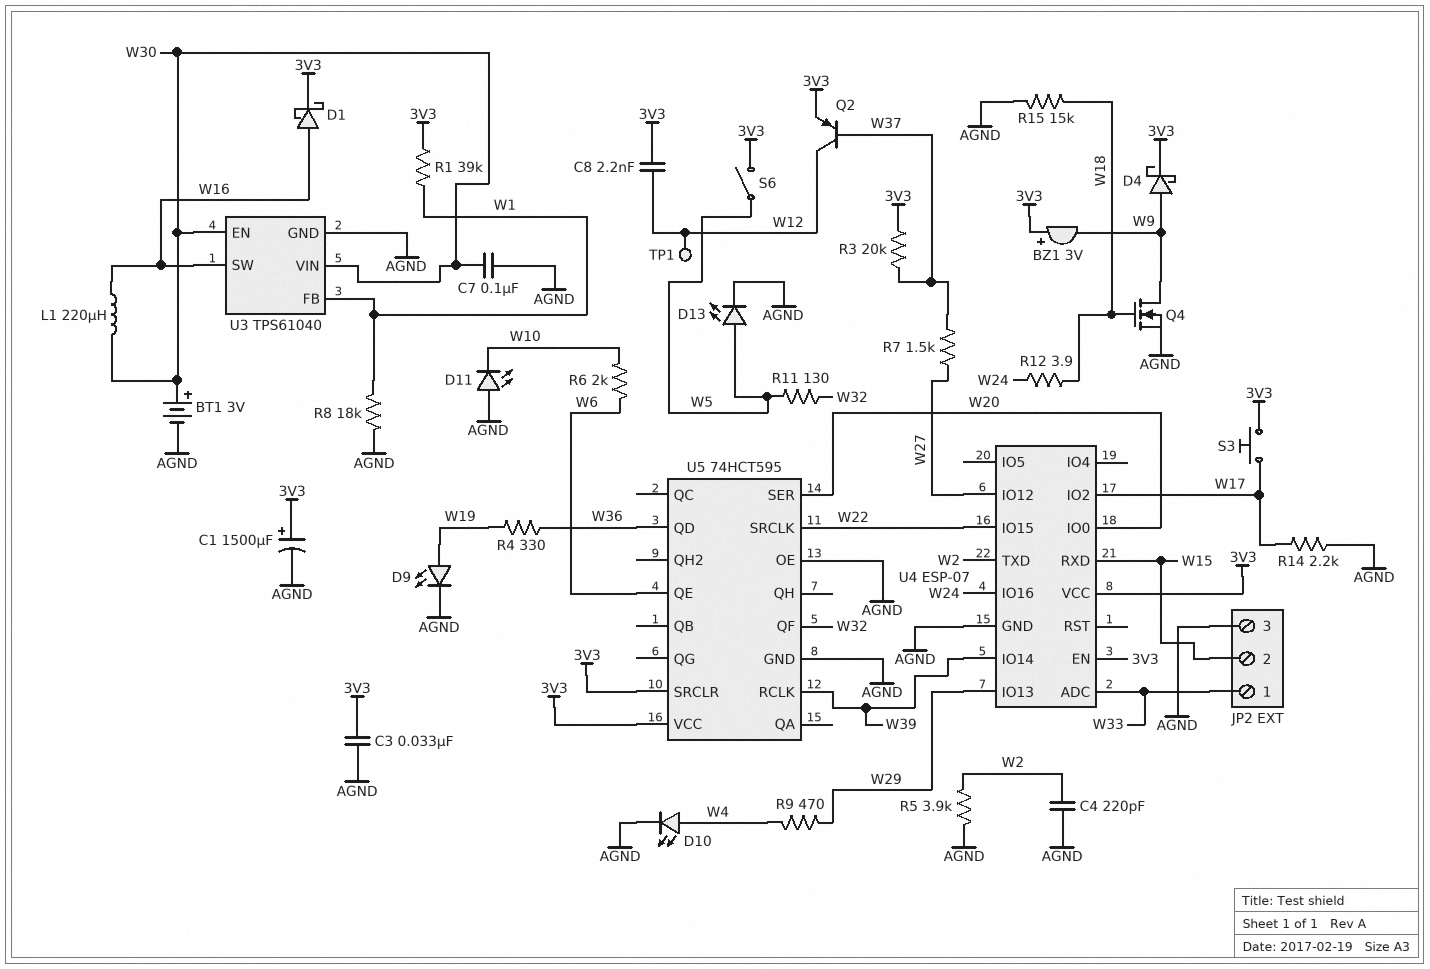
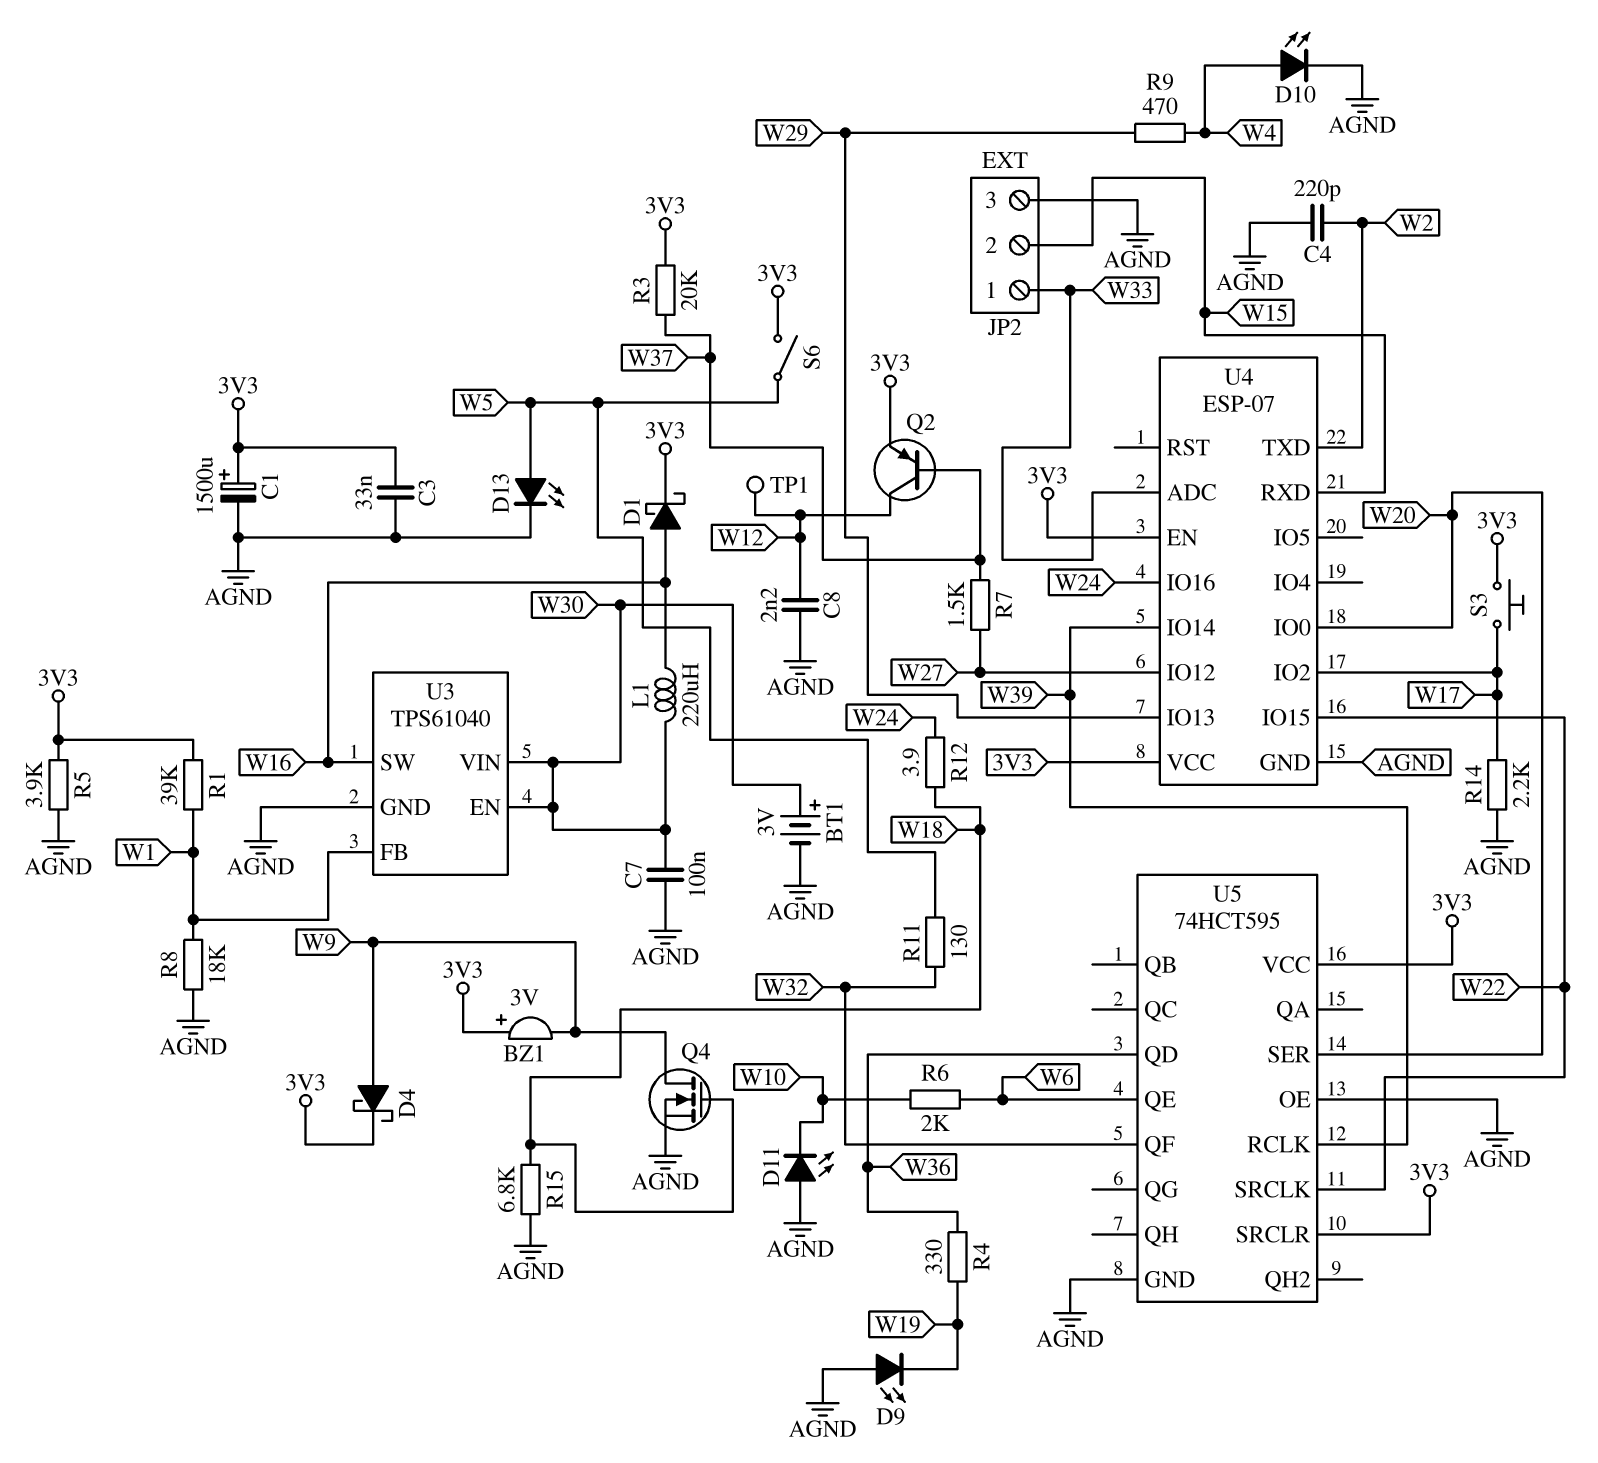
C8: 2.2nF (3V3, W12) -> 2.2nF (AGND, W12)
D9: LED (A W19, K AGND) -> LED (A AGND, K W19)
R5: 3.9k (AGND, W2) -> 3.9k (3V3, AGND)
R15: 15k (AGND, W18) -> 6.8k (AGND, W18)

